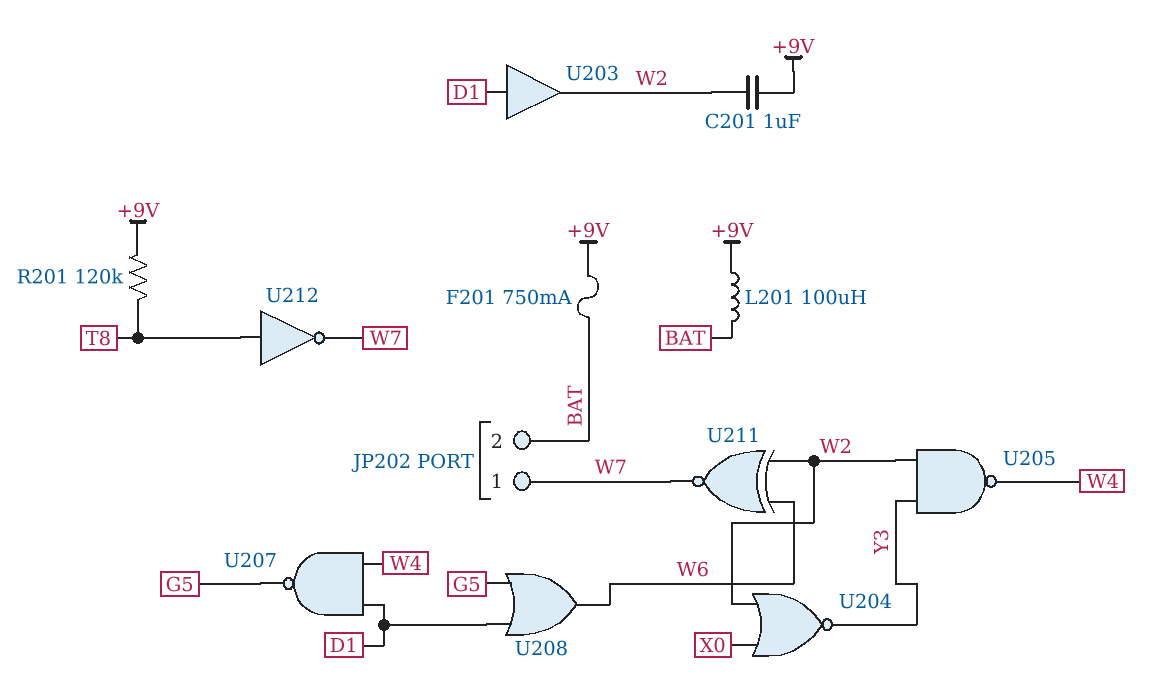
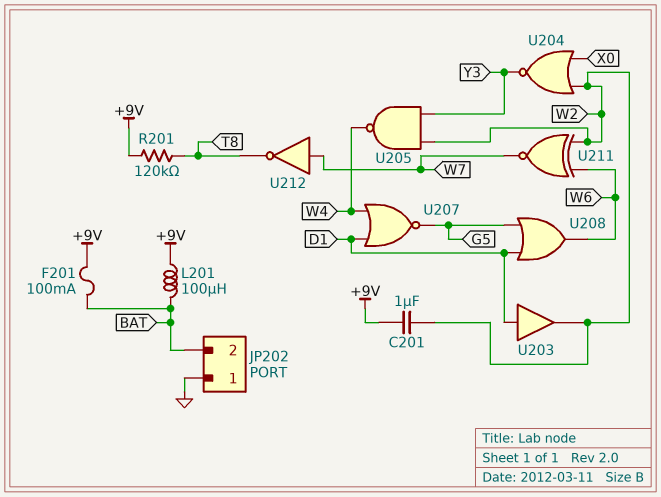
F201: 750mA (+9V, BAT) -> 100mA (+9V, BAT)
JP202 pin 1: W7 -> GND
U207: NAND (in D1, in W4, out G5) -> NOR (in D1, in W4, out G5)
U212: NOT (in T8, out W7) -> NOT (in W7, out T8)

